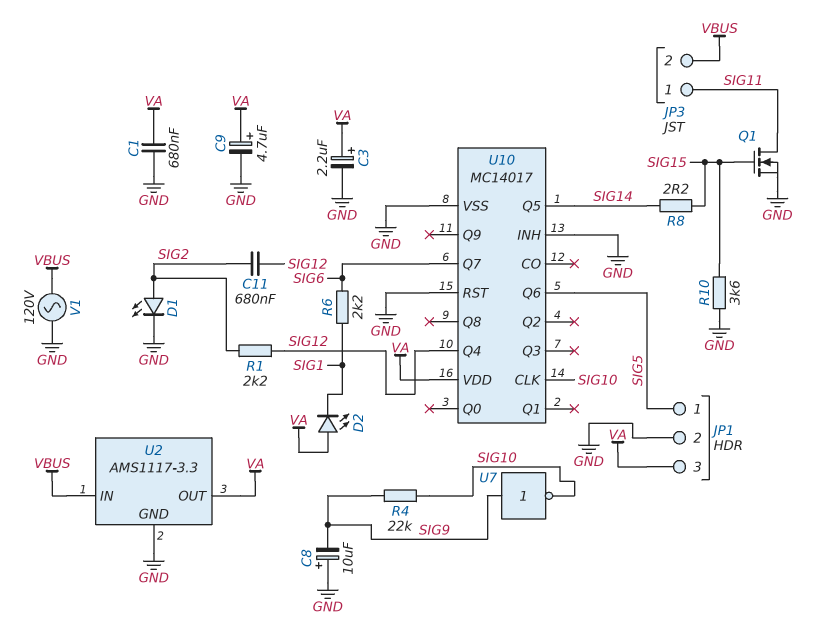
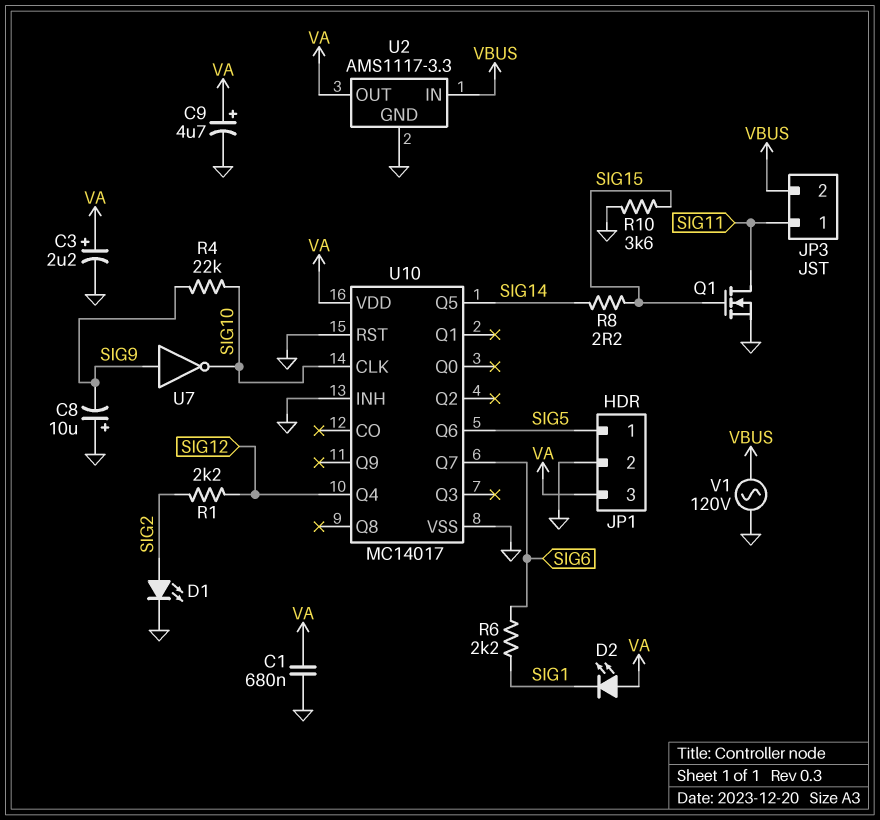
C11: 680nF (SIG2, SIG12) -> none

